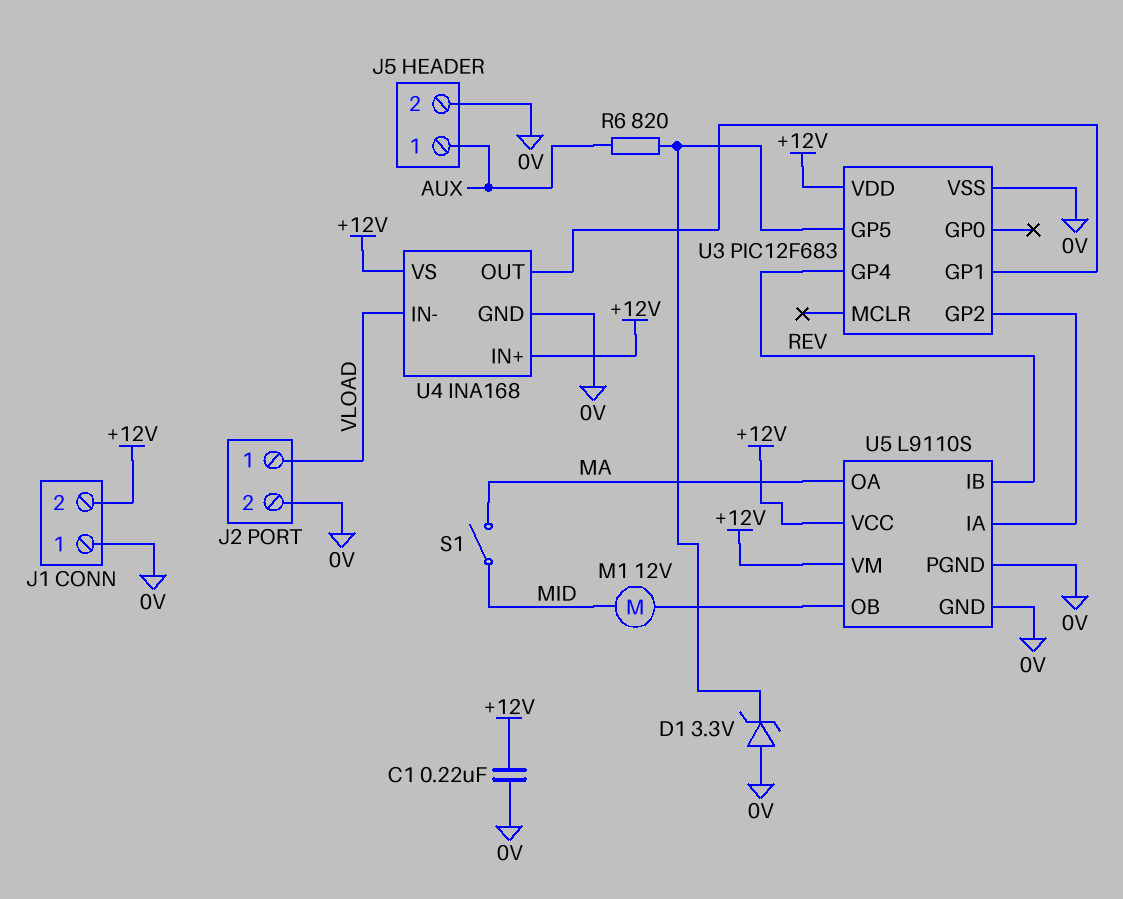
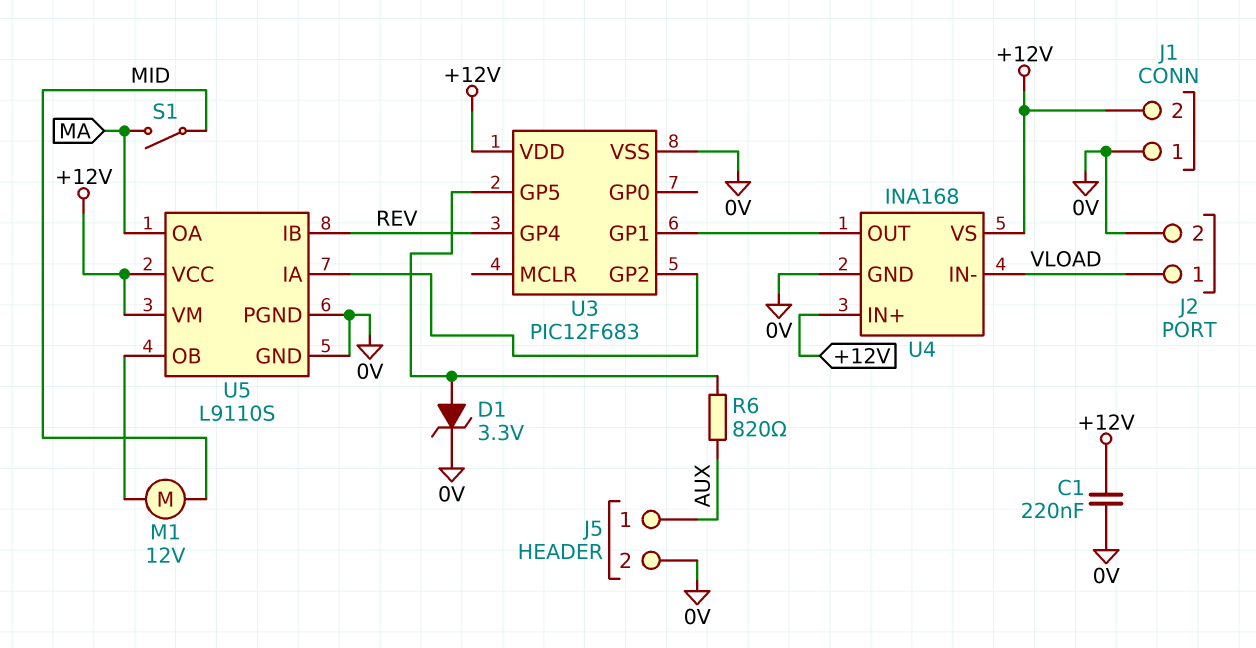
D1: zener 3.3V (A 0V, K U3/GP5) -> zener 3.3V (A U3/GP5, K 0V)

